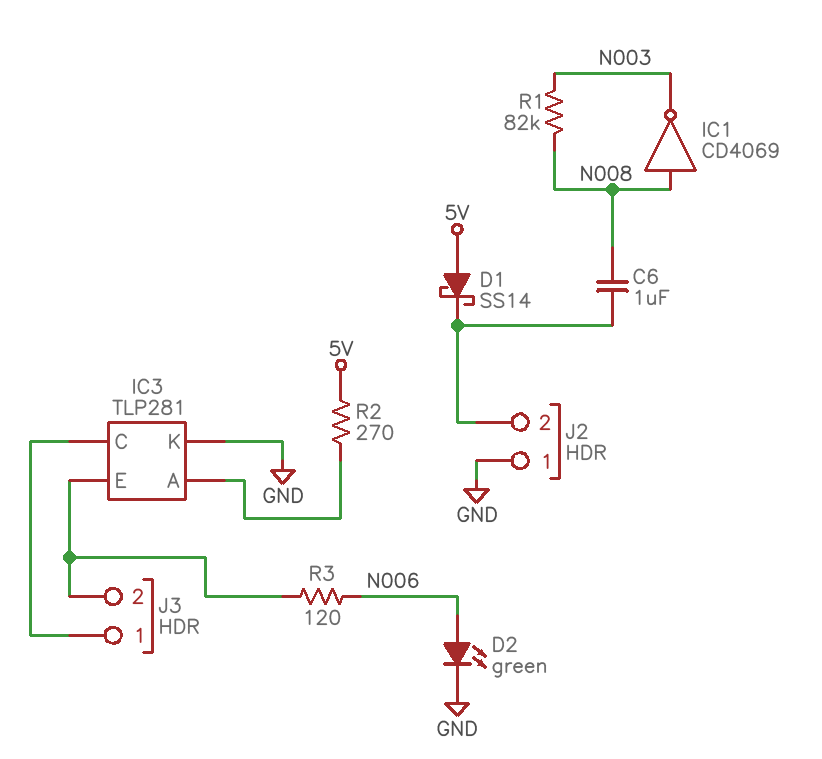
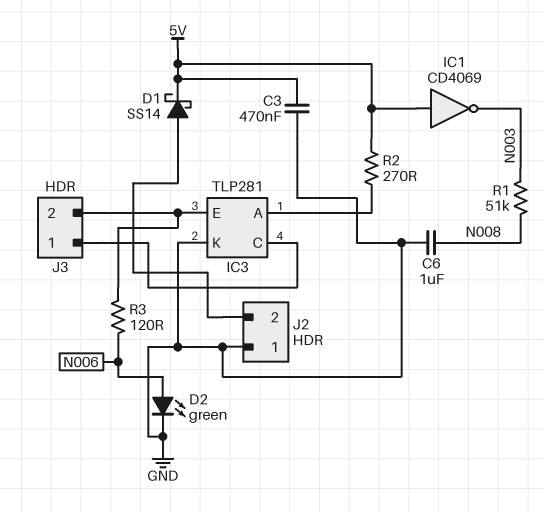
C3: none -> 470nF (5V, GND)
C6: 1uF (J2/2, N008) -> 1uF (GND, N008)
D1: schottky SS14 (A 5V, K J2/2) -> schottky SS14 (A J2/2, K 5V)
IC1: NOT CD4069 (in N008, out N003) -> NOT CD4069 (in 5V, out N003)
R1: 82k (N003, N008) -> 51k (N003, N008)

